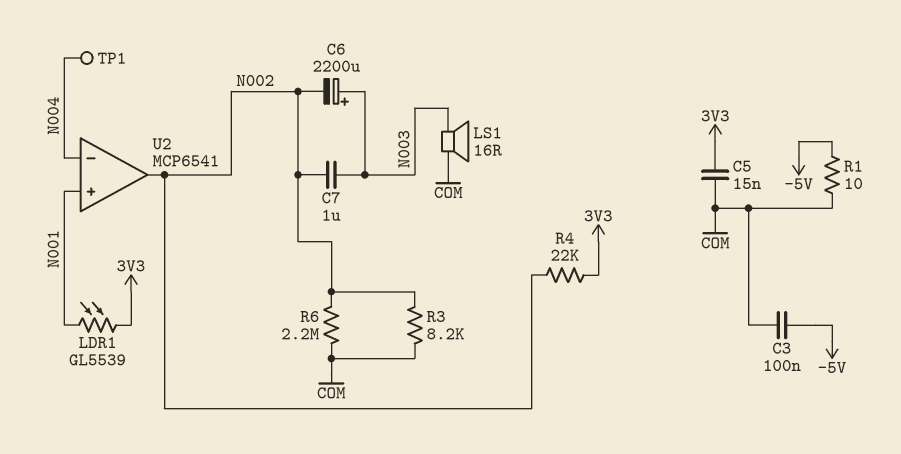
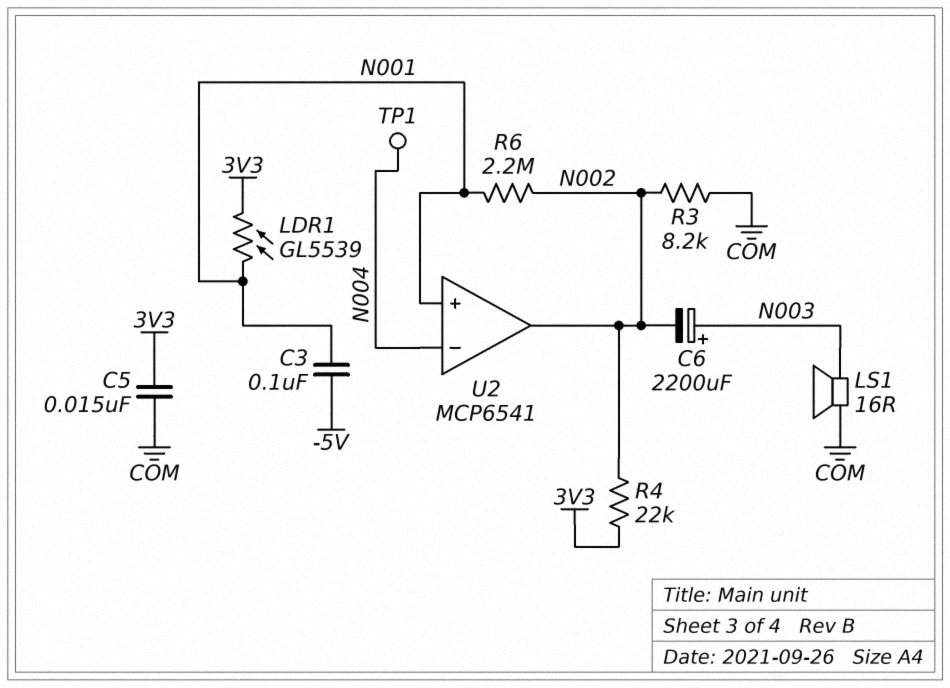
C3: 100nF (-5V, COM) -> 100nF (-5V, N001)
C7: 1uF (N002, N003) -> none
R1: 10 (-5V, COM) -> none
R6: 2.2M (COM, N002) -> 2.2M (N001, N002)

